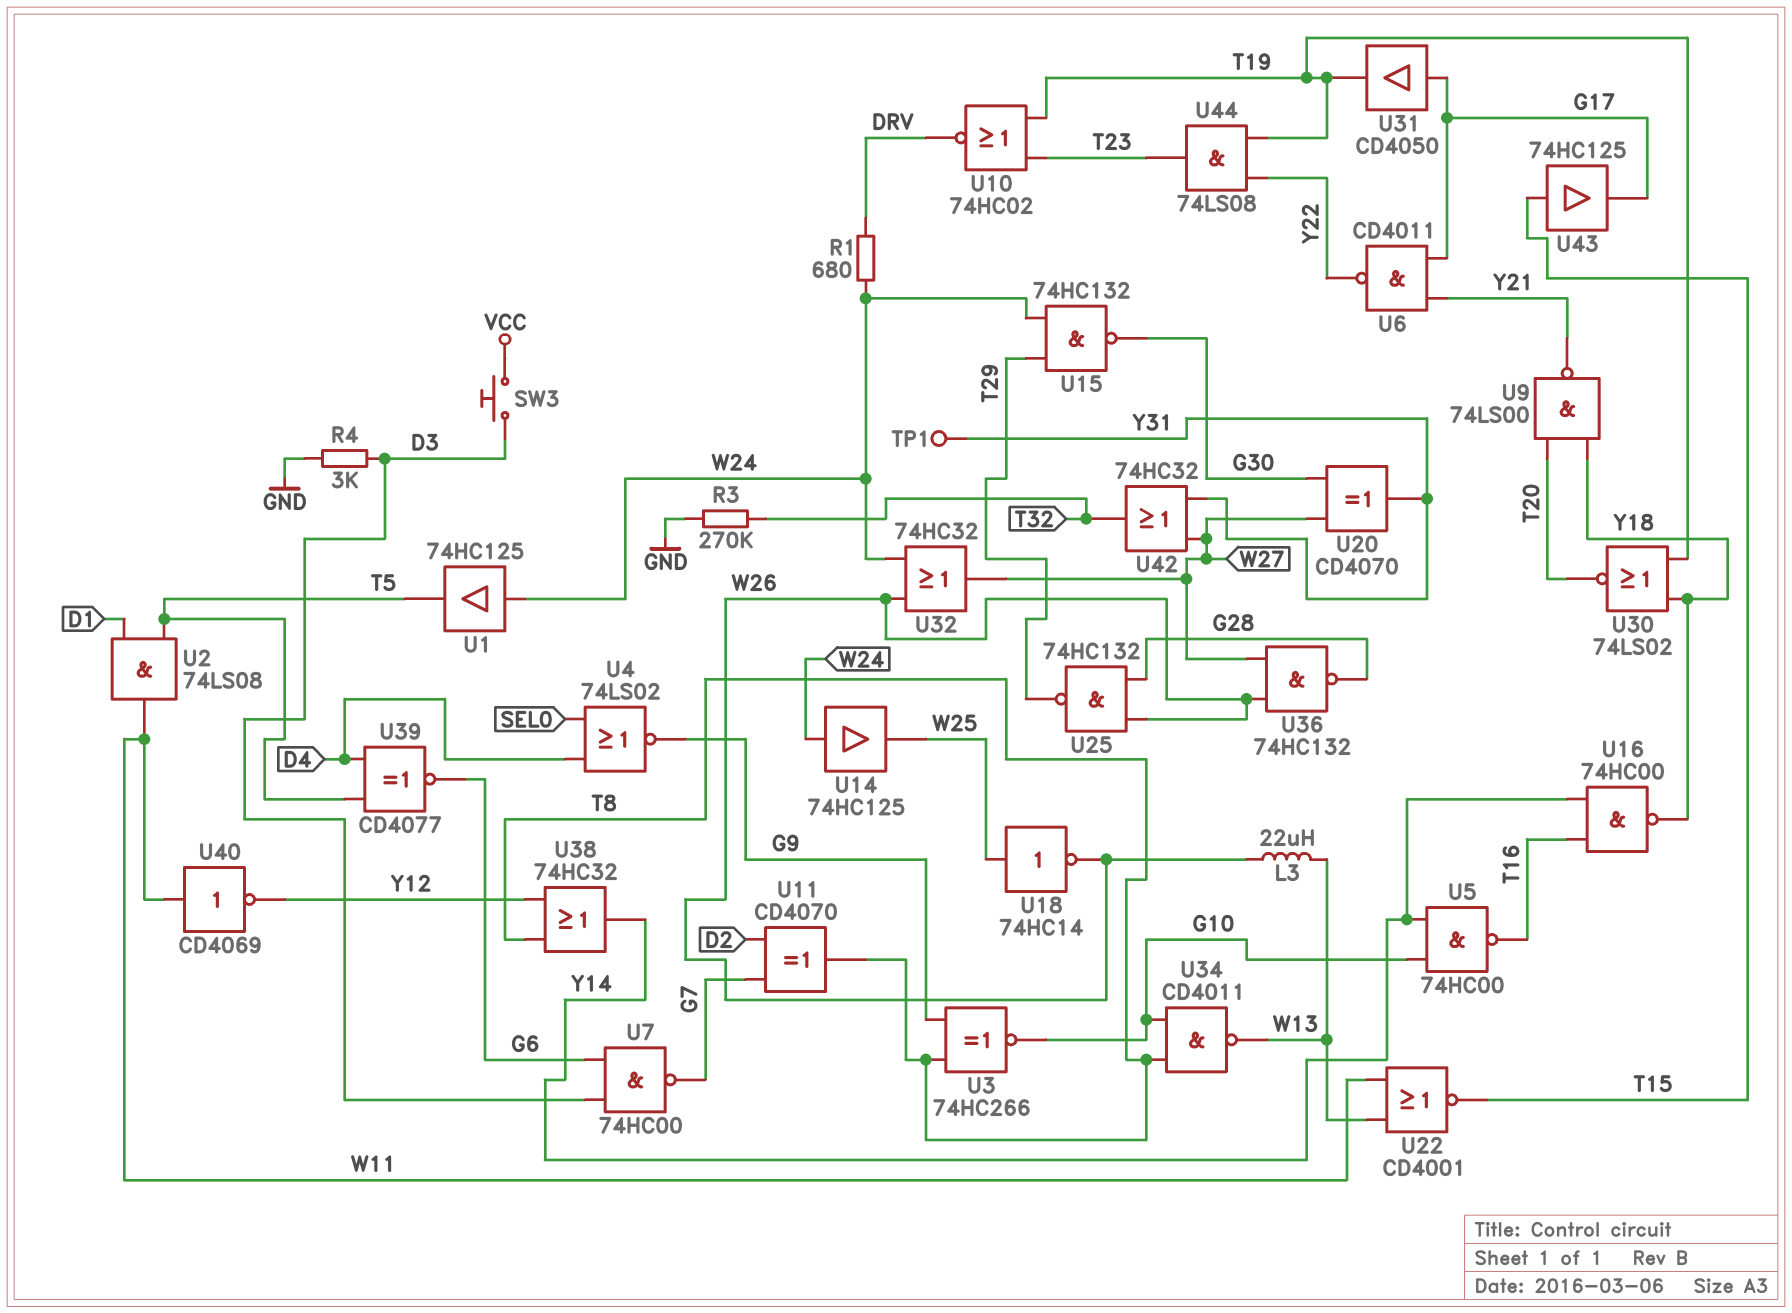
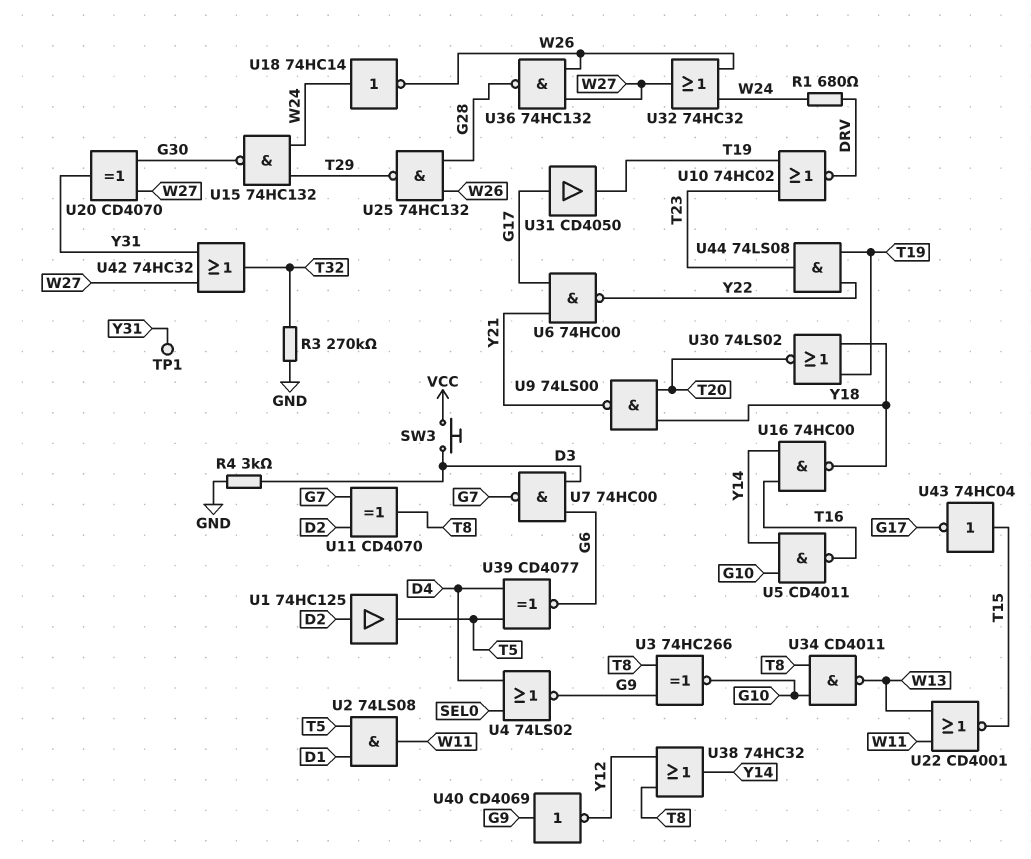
L3: 22uH (W13, W26) -> none
U1: buffer 74HC125 (in W24, out T5) -> buffer 74HC125 (in D2, out T5)
U5: NAND 74HC00 (in G10, in Y14, out T16) -> NAND CD4011 (in G10, in Y14, out T16)
U6: NAND CD4011 (in G17, in Y21, out Y22) -> NAND 74HC00 (in G17, in Y21, out Y22)
U14: buffer 74HC125 (in W24, out W25) -> none
U18: NOT 74HC14 (in W25, out W26) -> NOT 74HC14 (in W24, out W26)
U40: NOT CD4069 (in W11, out Y12) -> NOT CD4069 (in G9, out Y12)
U43: buffer 74HC125 (in T15, out G17) -> NOT 74HC04 (in T15, out G17)

